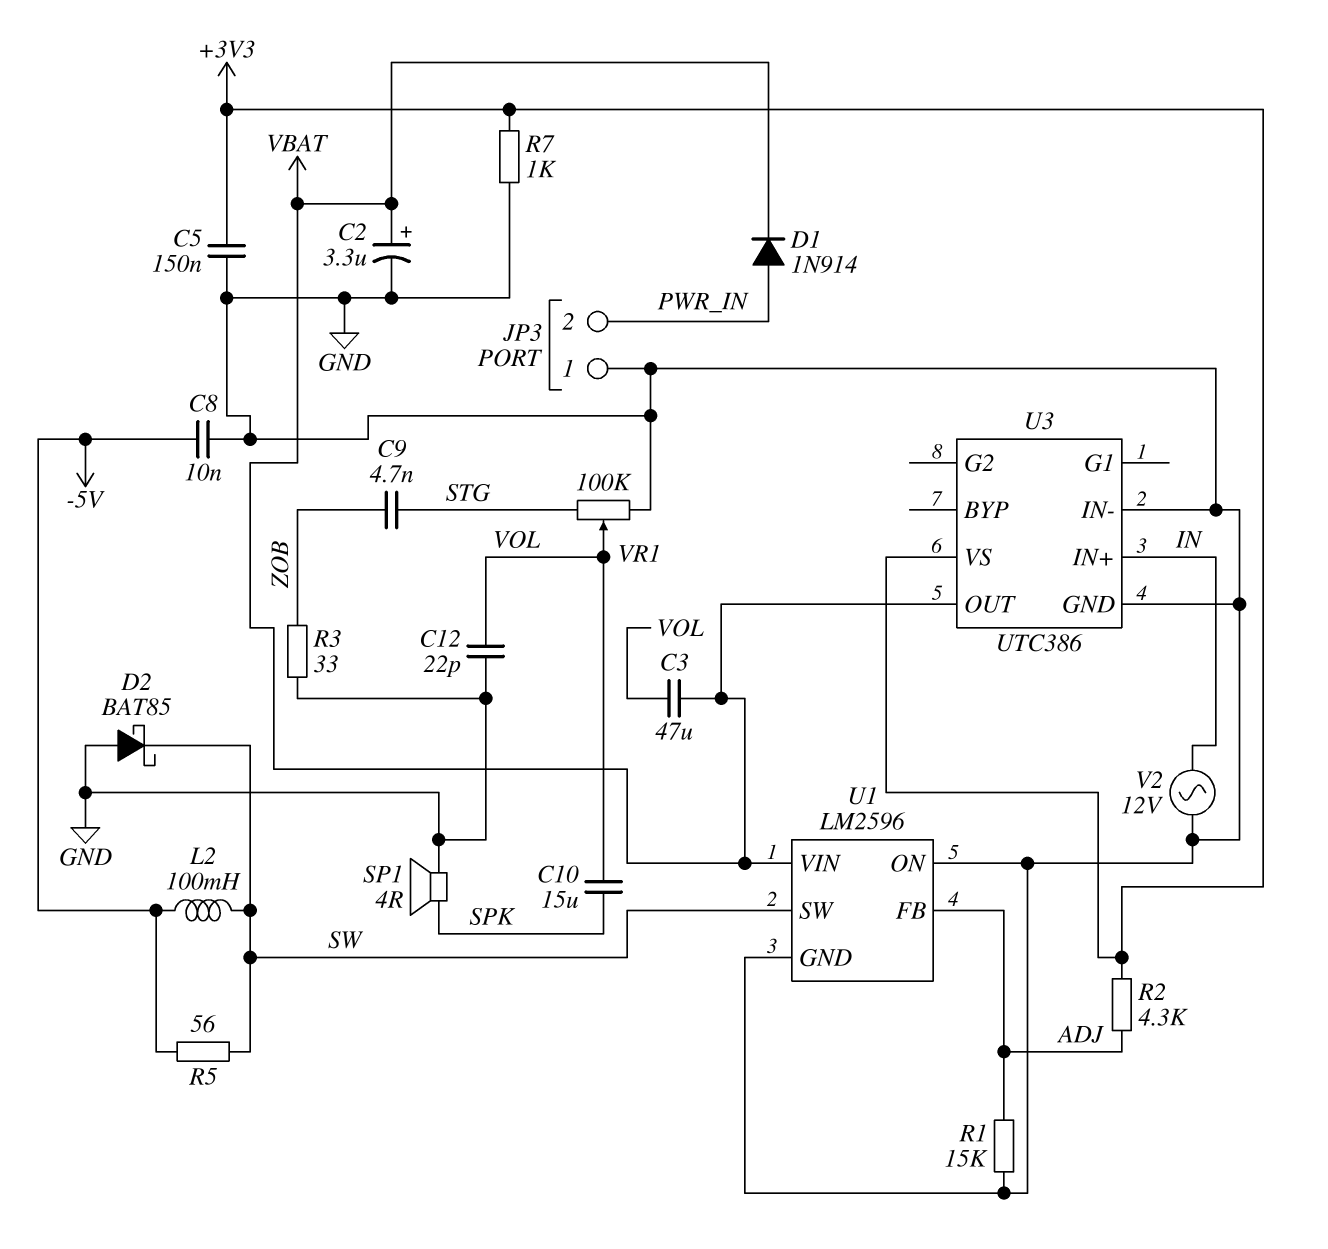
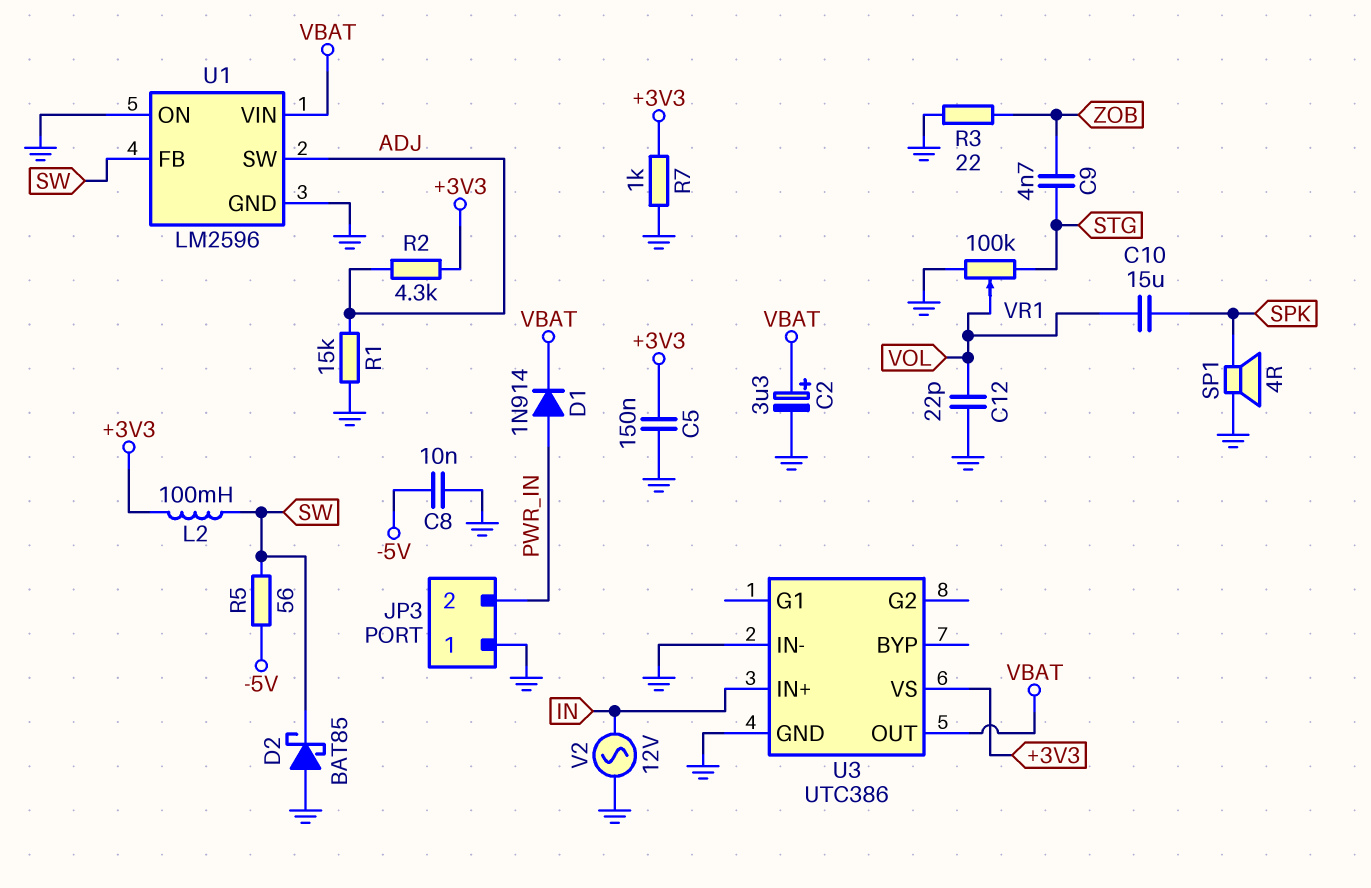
C3: 47uF (VBAT, VOL) -> none
L2: 100mH (-5V, SW) -> 100mH (+3V3, SW)
R3: 33 (GND, ZOB) -> 22 (GND, ZOB)
U1 pin FB: ADJ -> SW
U1 pin SW: SW -> ADJ

